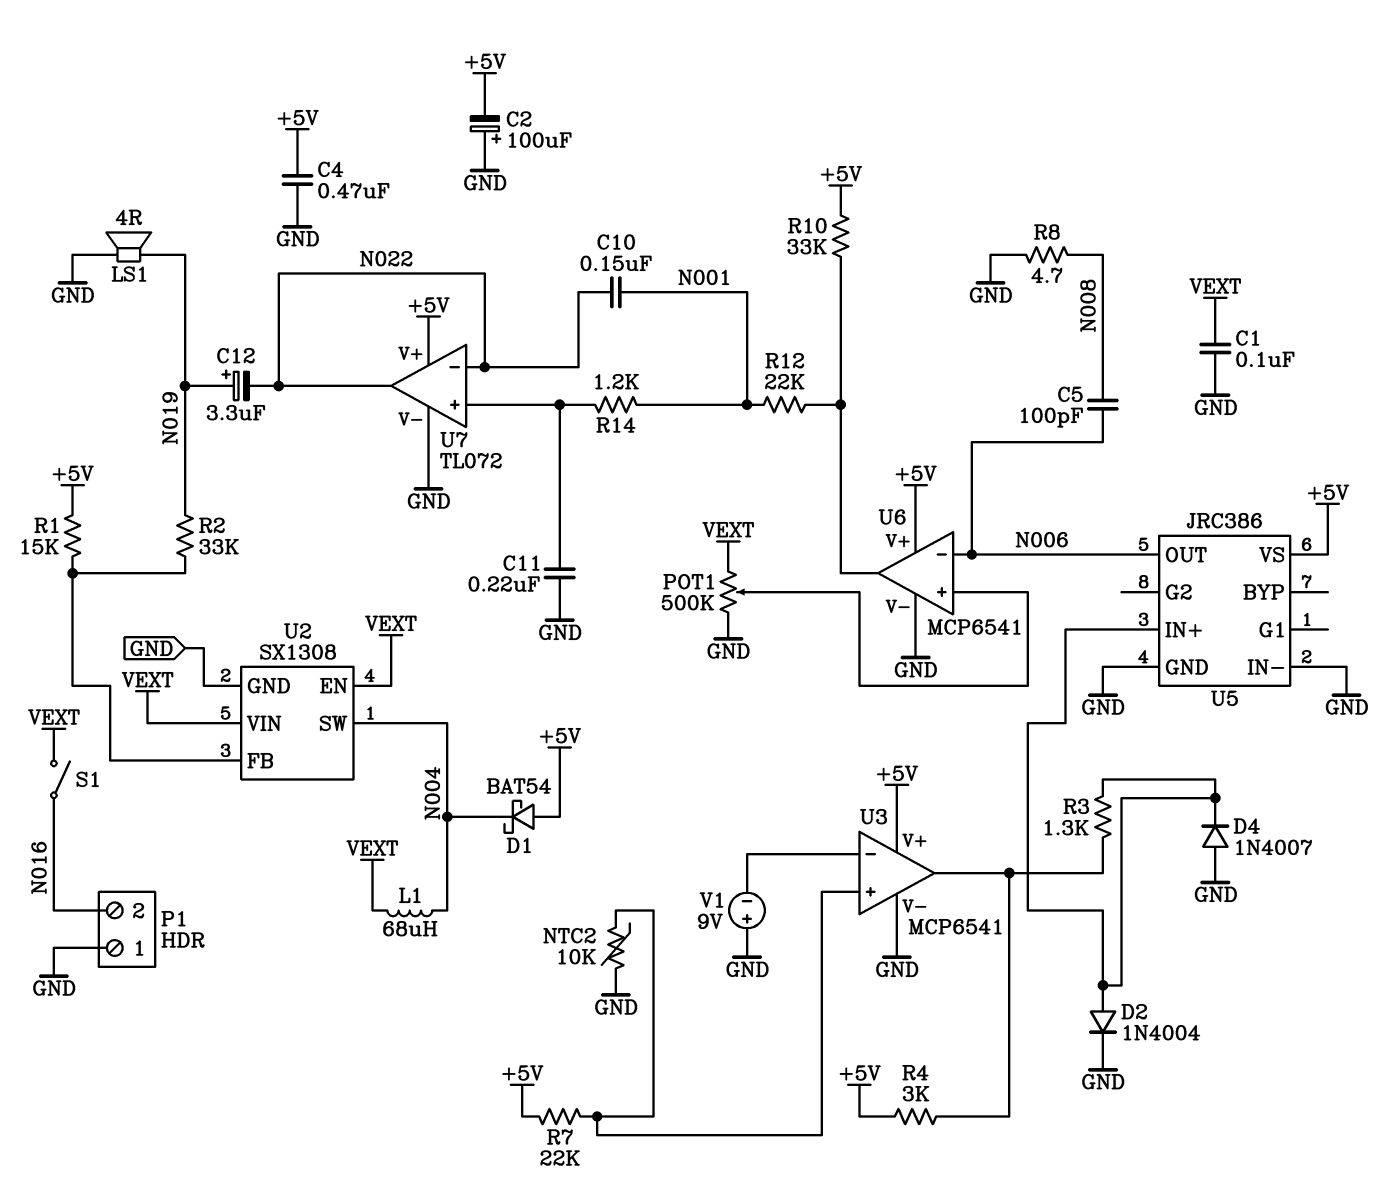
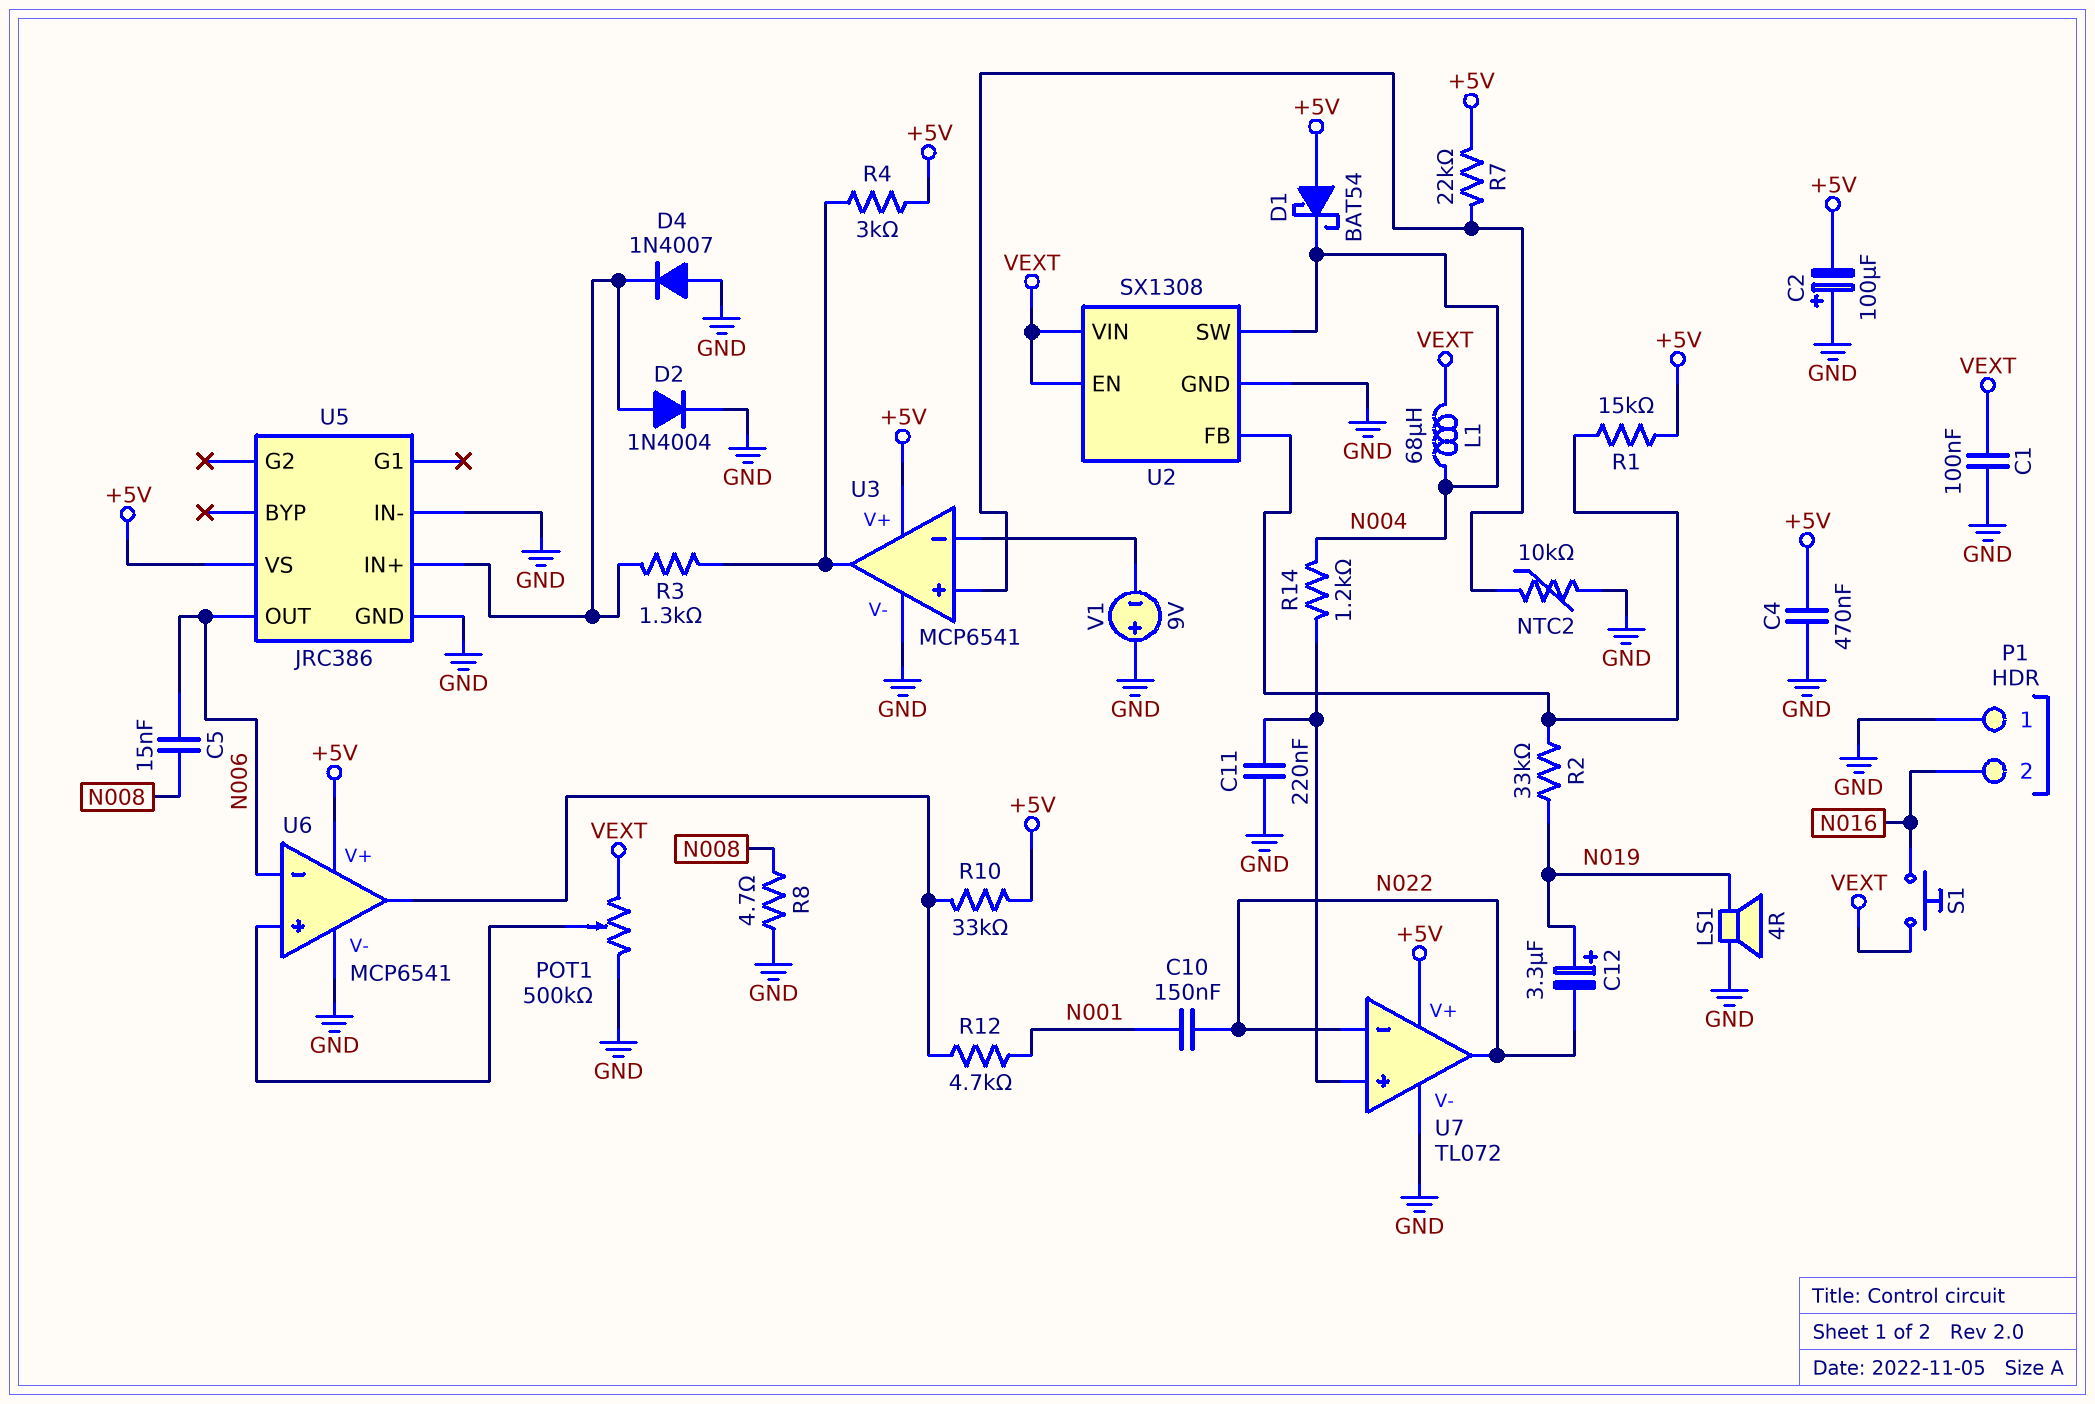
C5: 100pF (N006, N008) -> 15nF (N006, N008)
R12: 22k (N001, U6/out) -> 4.7k (N001, U6/out)
R14: 1.2k (N001, U7/in+) -> 1.2k (N004, U7/in+)
S1: switch (N016, VEXT) -> button (N016, VEXT)

